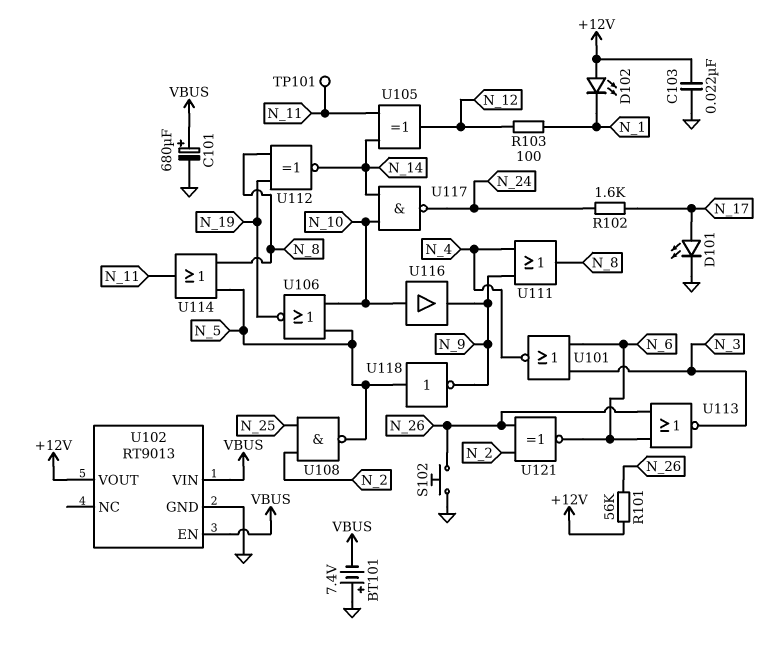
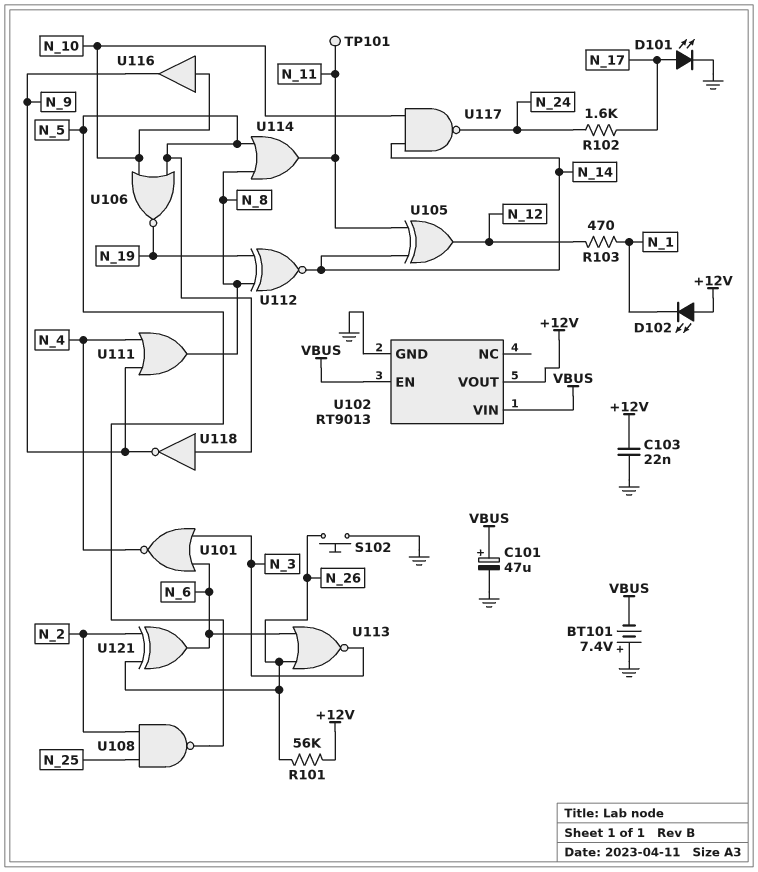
C101: 680uF (plus VBUS, minus GND) -> 47uF (plus VBUS, minus GND)
R103: 100 (N_1, N_12) -> 470 (N_1, N_12)
U121: XNOR (in N_2, in N_26, out N_6) -> XOR (in N_2, in N_26, out N_6)

